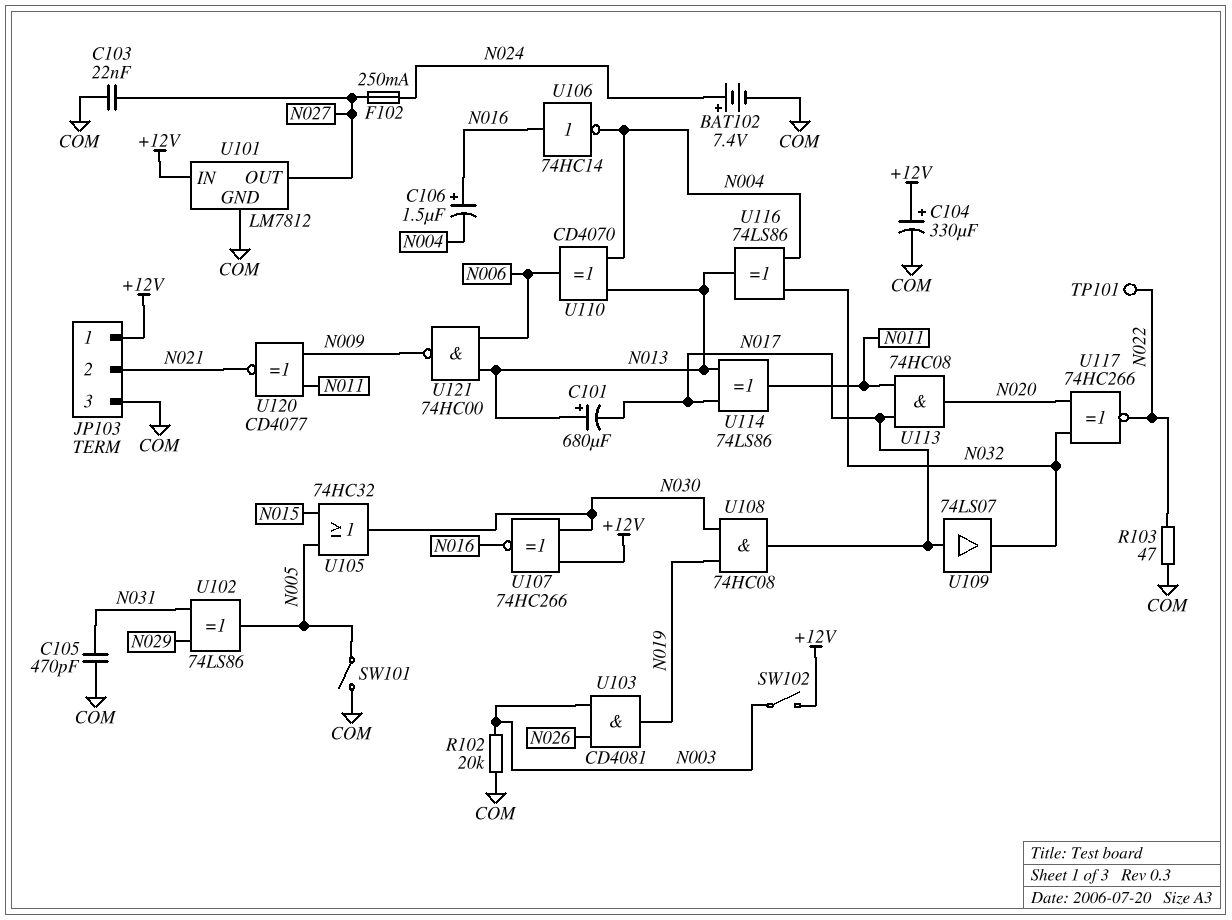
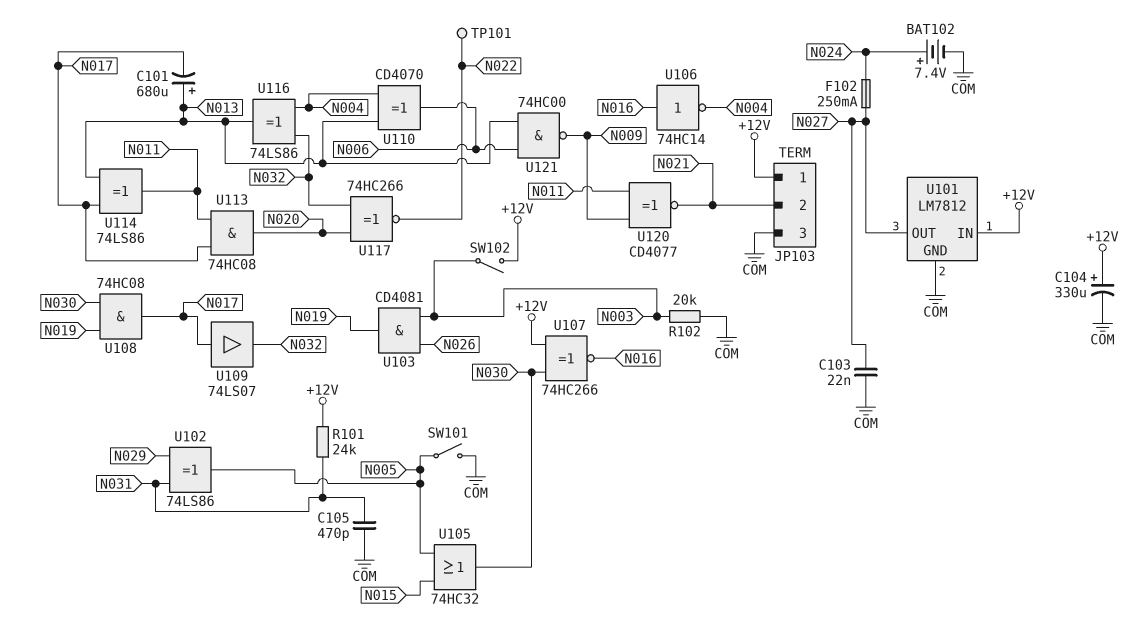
C106: 1.5uF (plus N016, minus N004) -> none
R101: none -> 24k (+12V, N031)
R103: 47 (COM, N022) -> none

